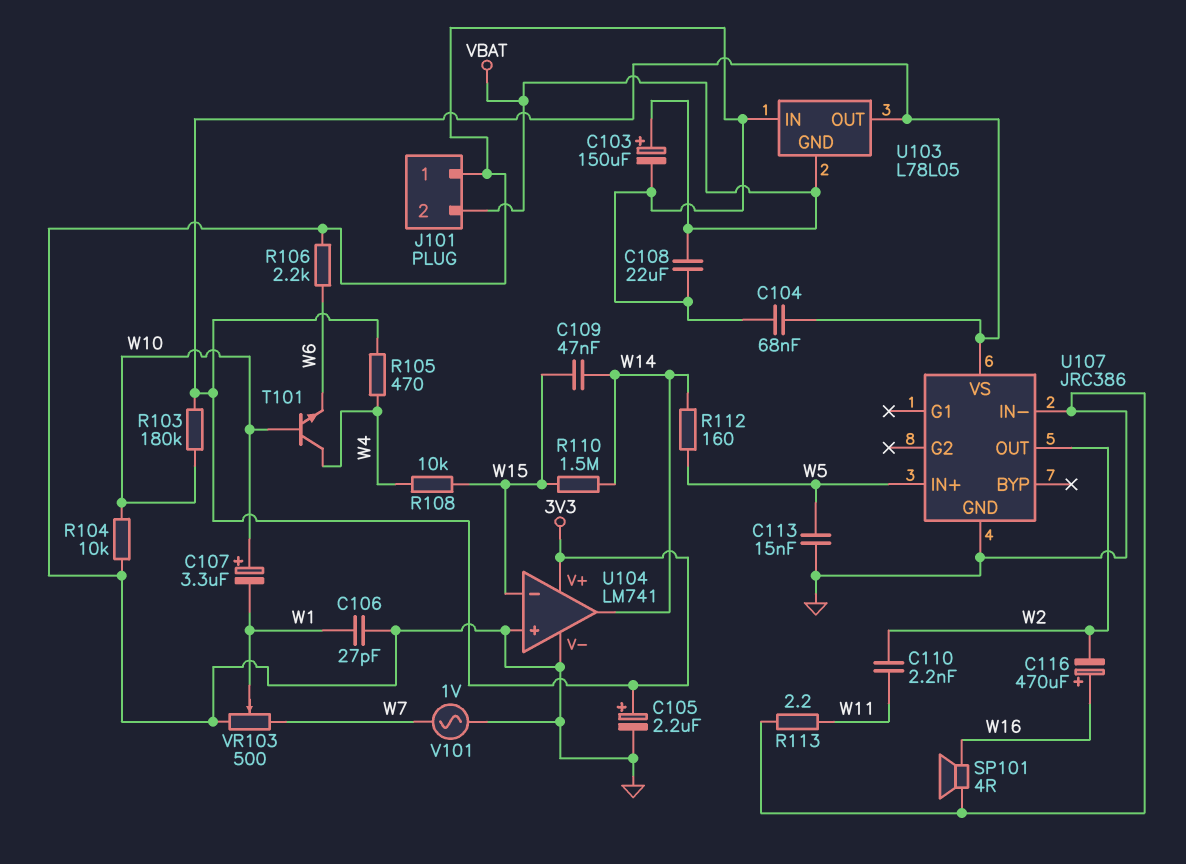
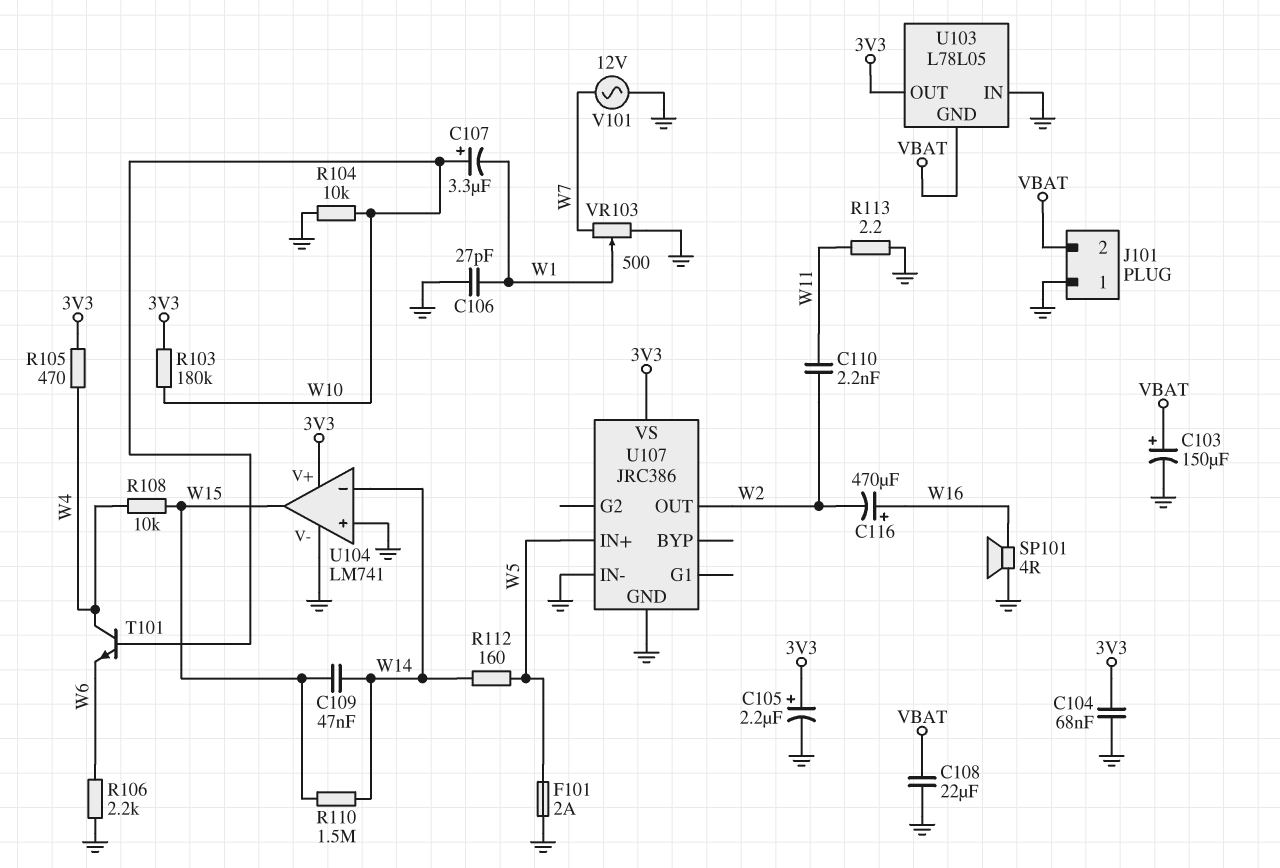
C113: 15nF (GND, W5) -> none
F101: none -> 2A (GND, W5)
U104 pin in-: W15 -> W14
U104 pin out: W14 -> W15
V101: AC 1V (GND, W7) -> AC 12V (GND, W7)

